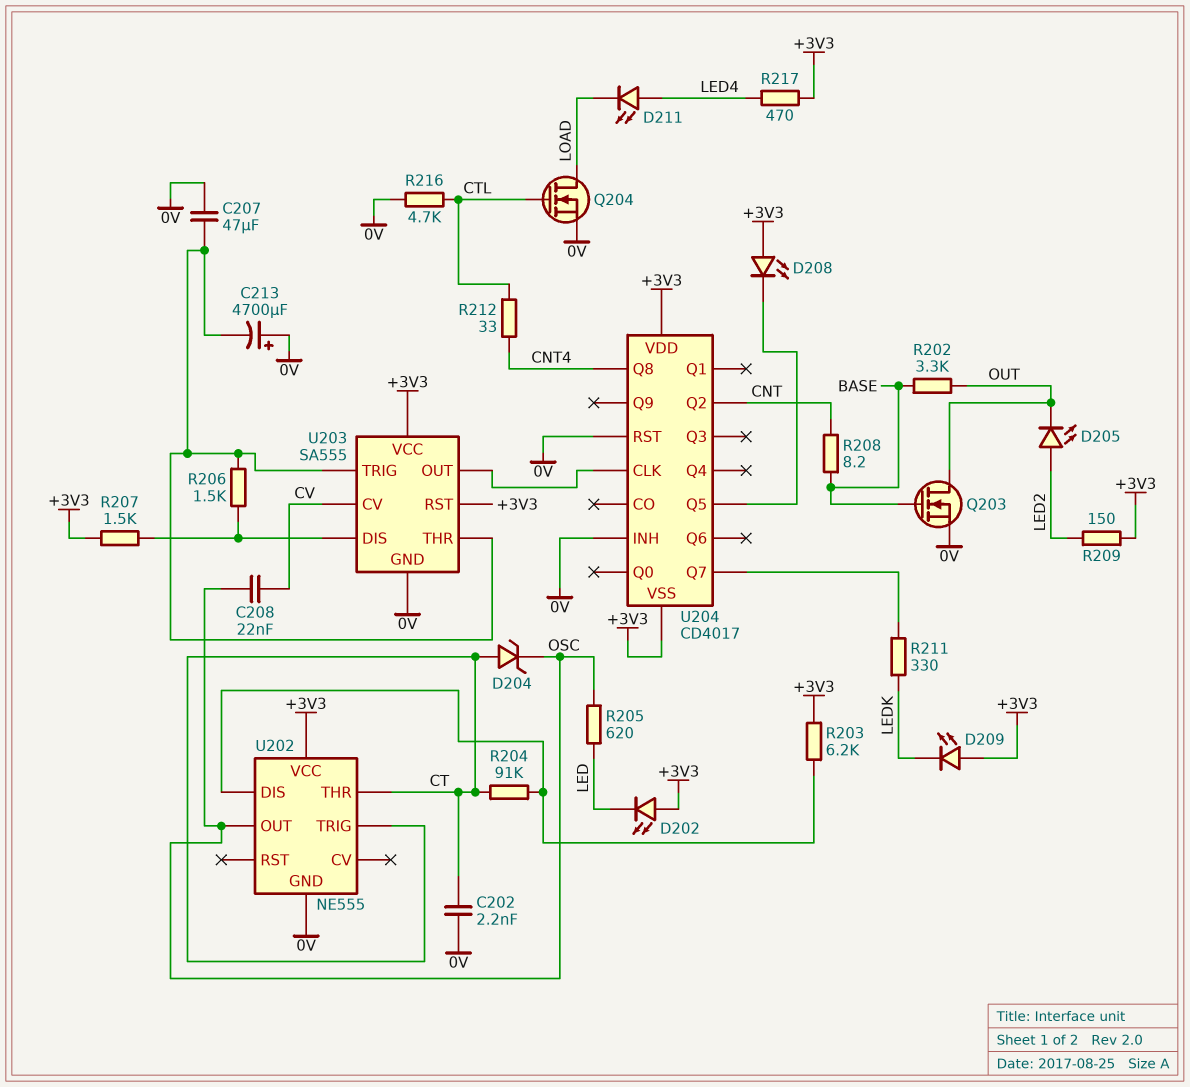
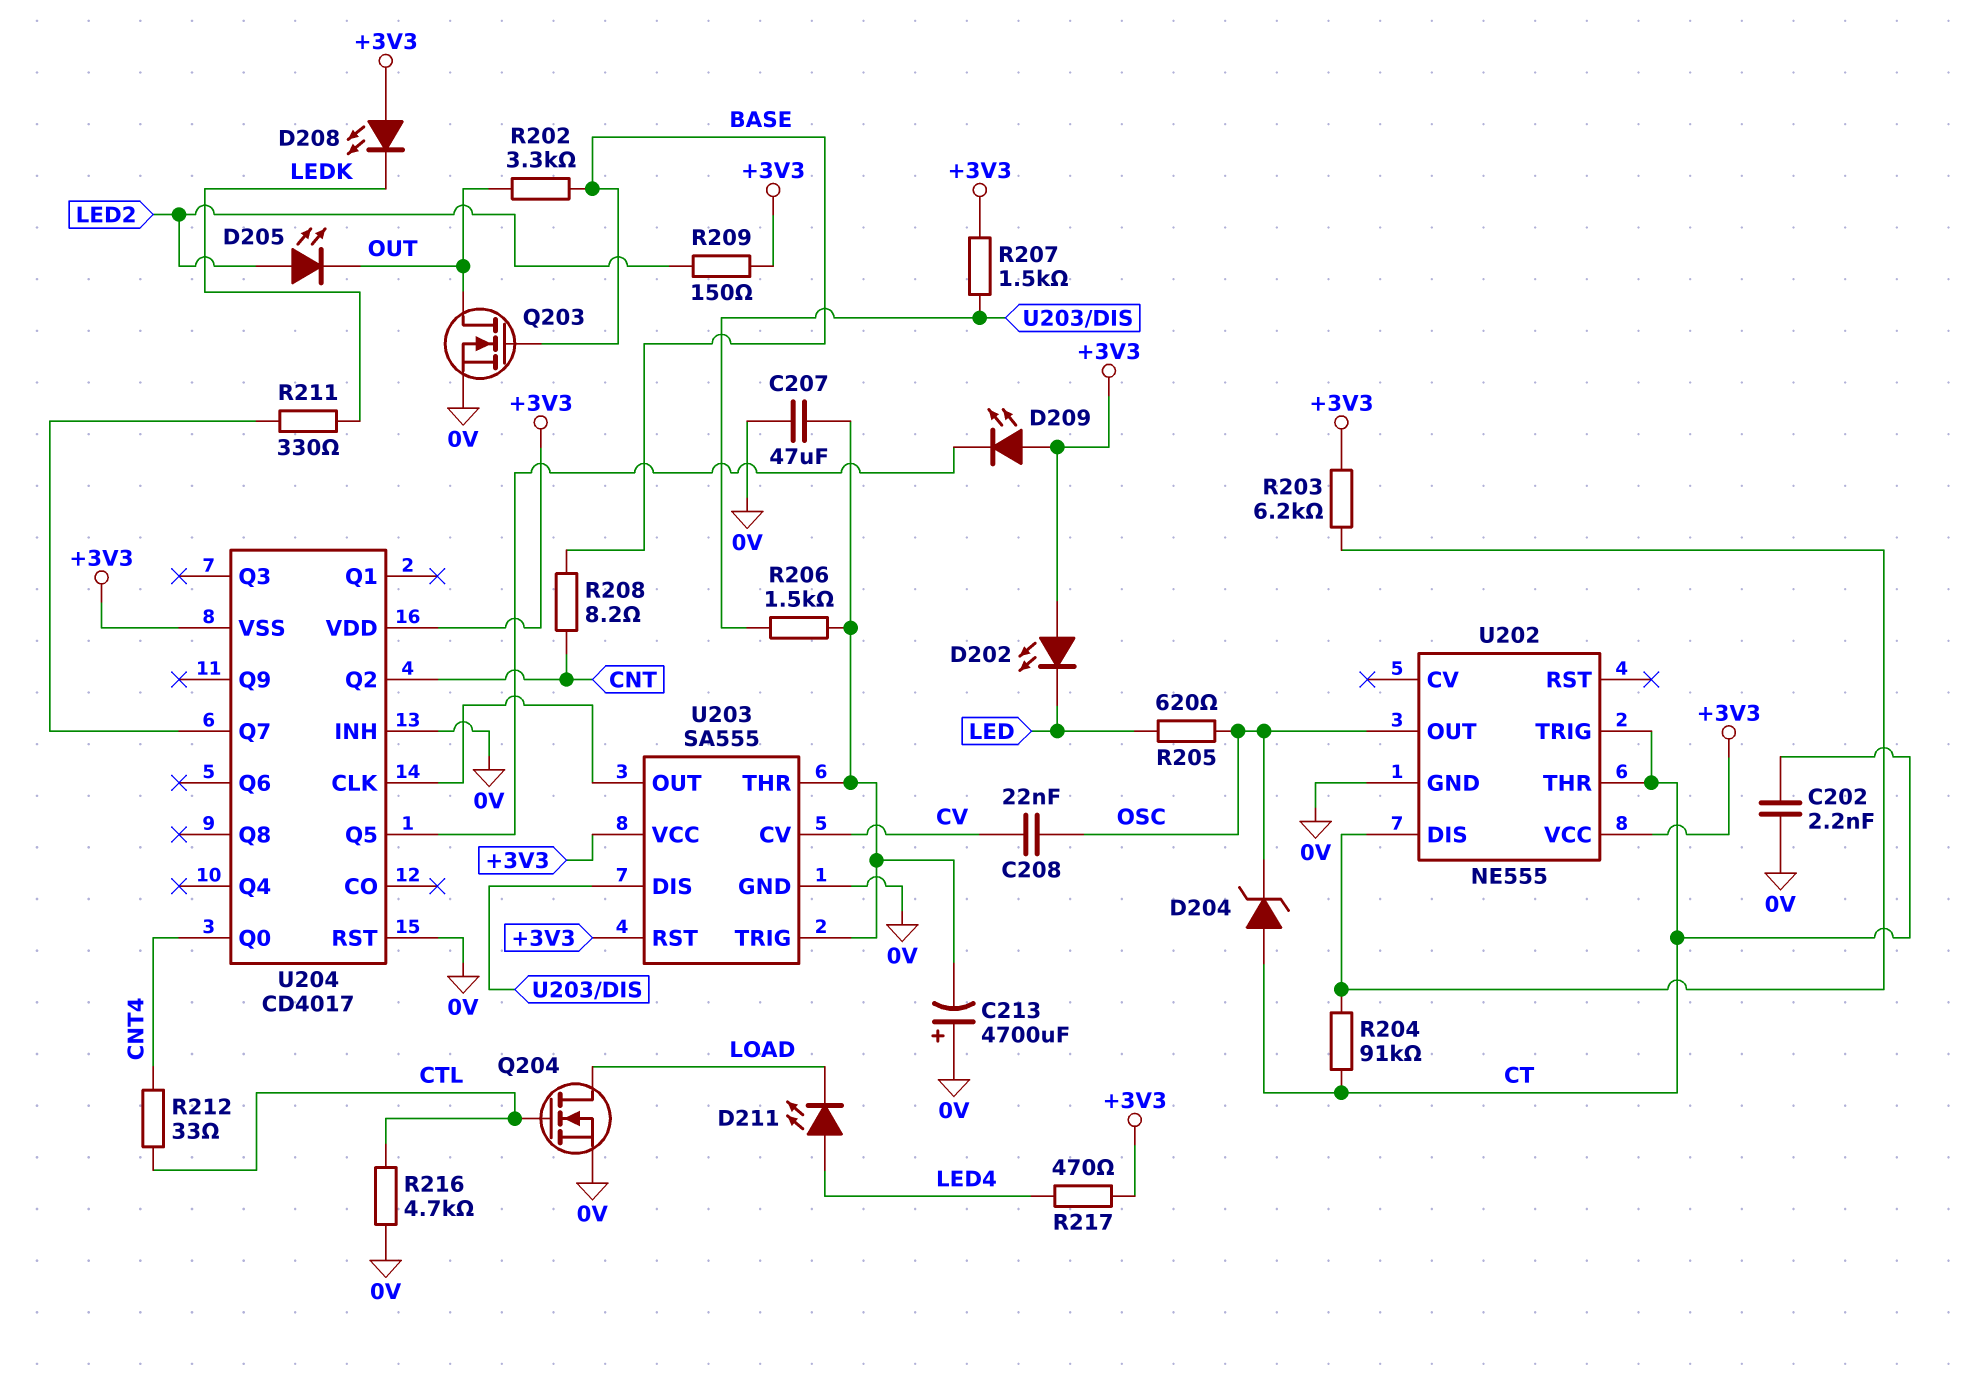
D208: LED (A +3V3, K U204/Q5) -> LED (A +3V3, K LEDK)
D209: LED (A +3V3, K LEDK) -> LED (A +3V3, K U204/Q5)
U204 pin Q0: none -> CNT4
U204 pin Q8: CNT4 -> none

